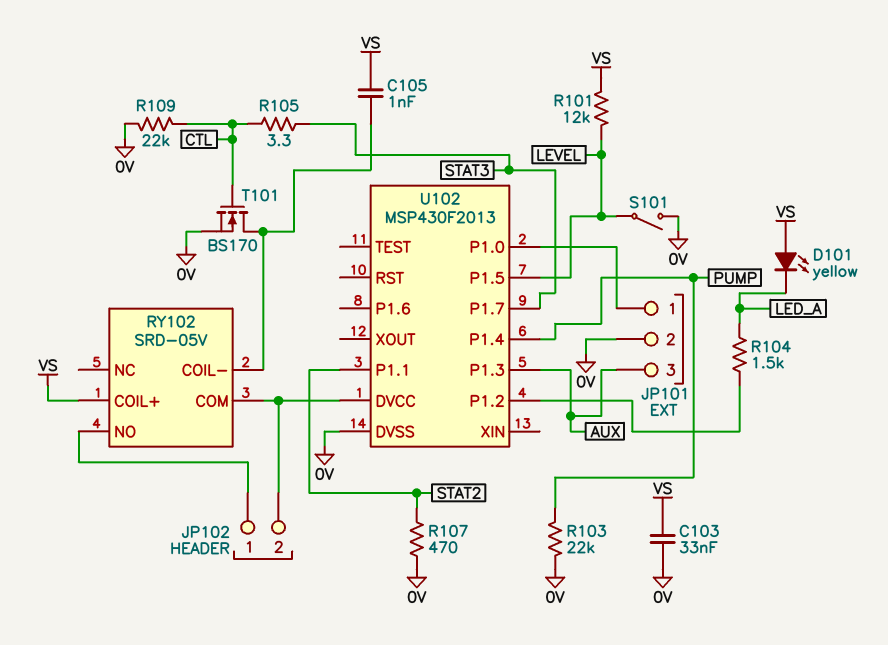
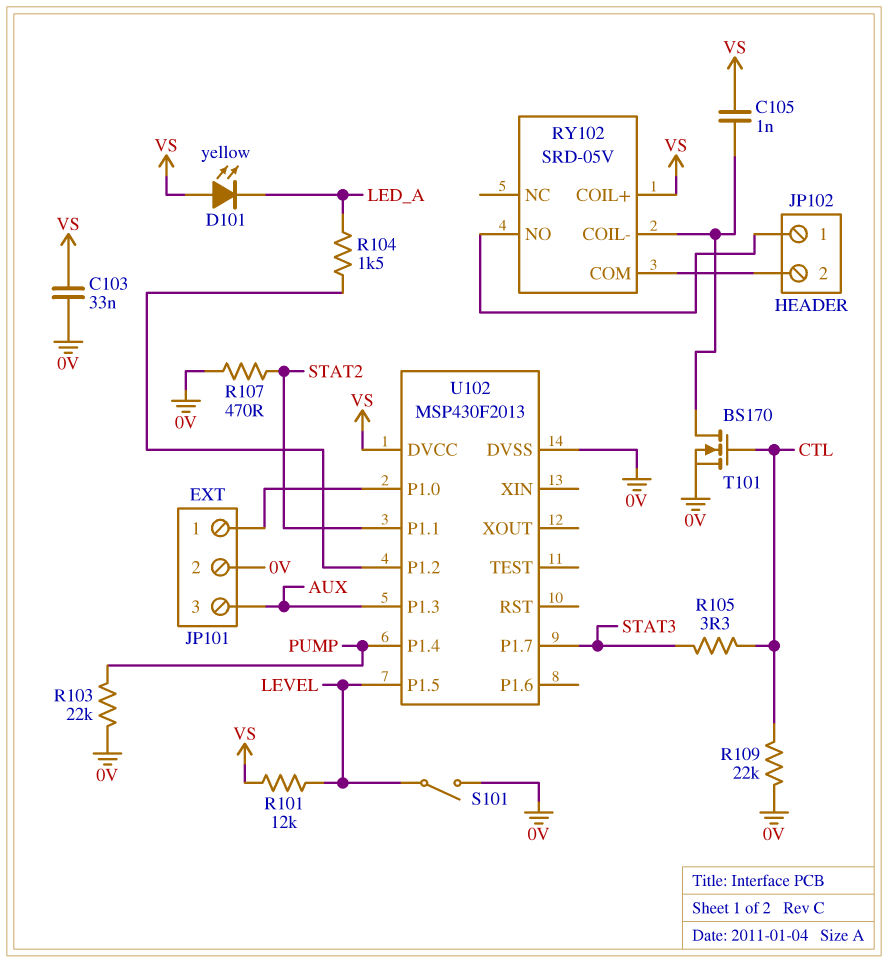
U102 pin DVCC: JP102/2 -> VS

